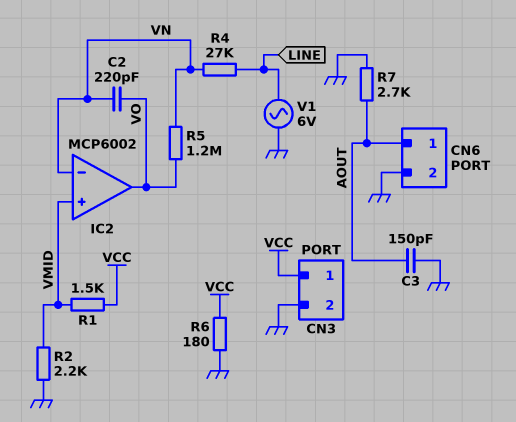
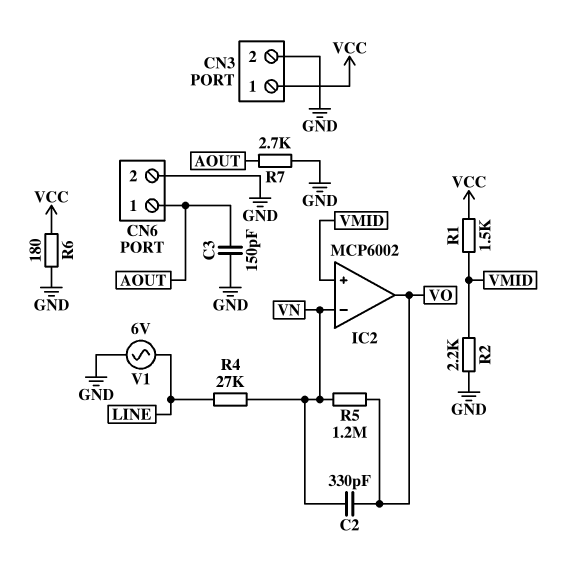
C2: 220pF (VN, VO) -> 330pF (VN, VO)

